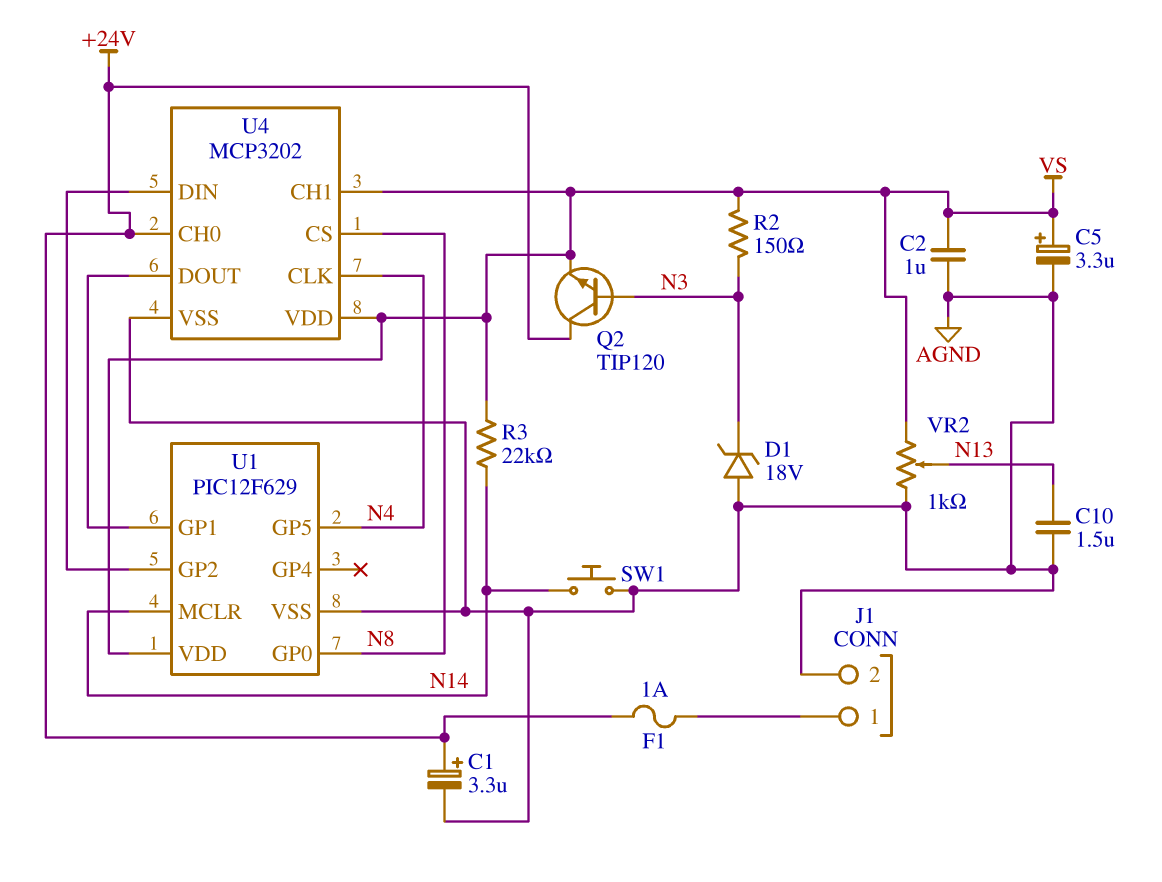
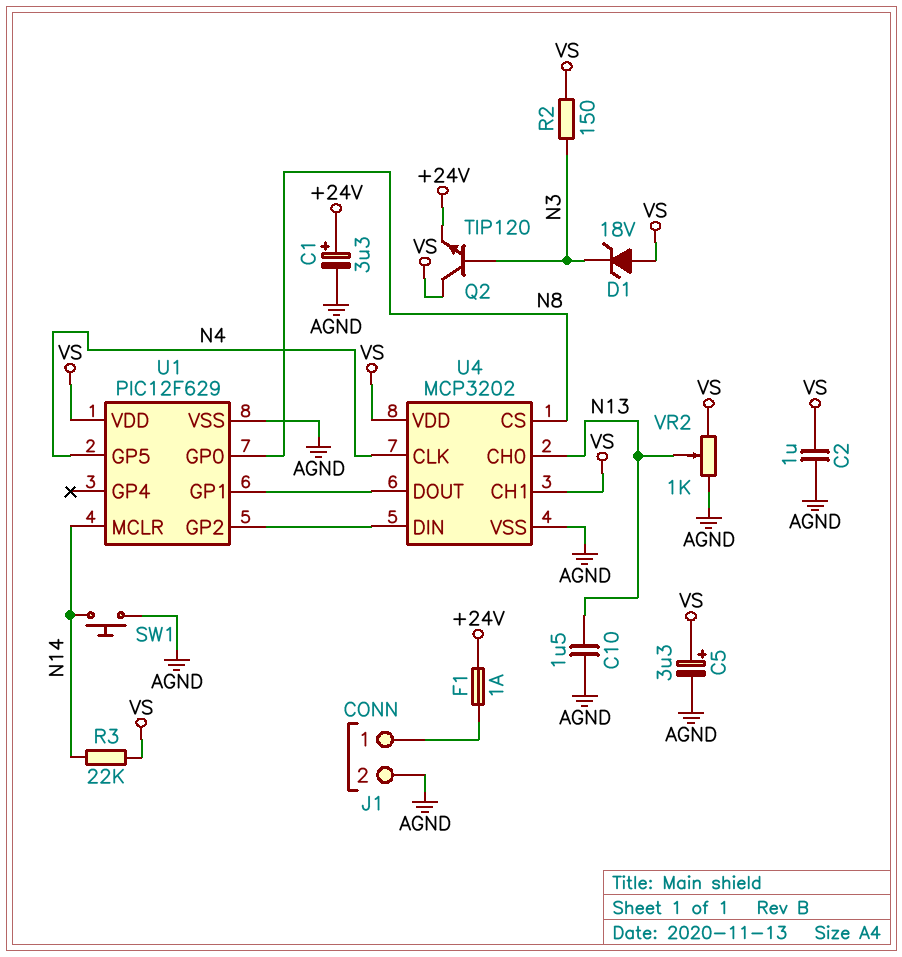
D1: zener 18V (A AGND, K N3) -> zener 18V (A VS, K N3)
Q2: NPN TIP120 (B N3, C +24V, E VS) -> NPN TIP120 (B N3, C VS, E +24V)
U4 pin CH0: +24V -> N13

